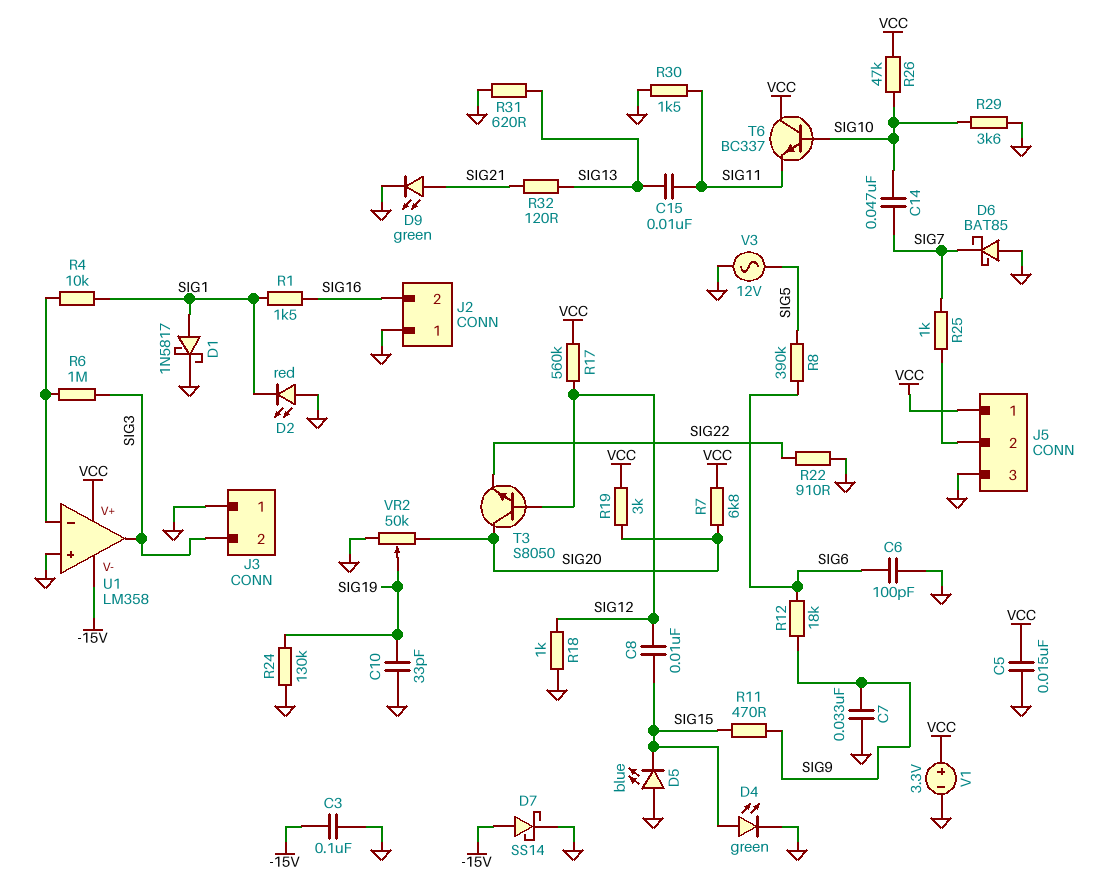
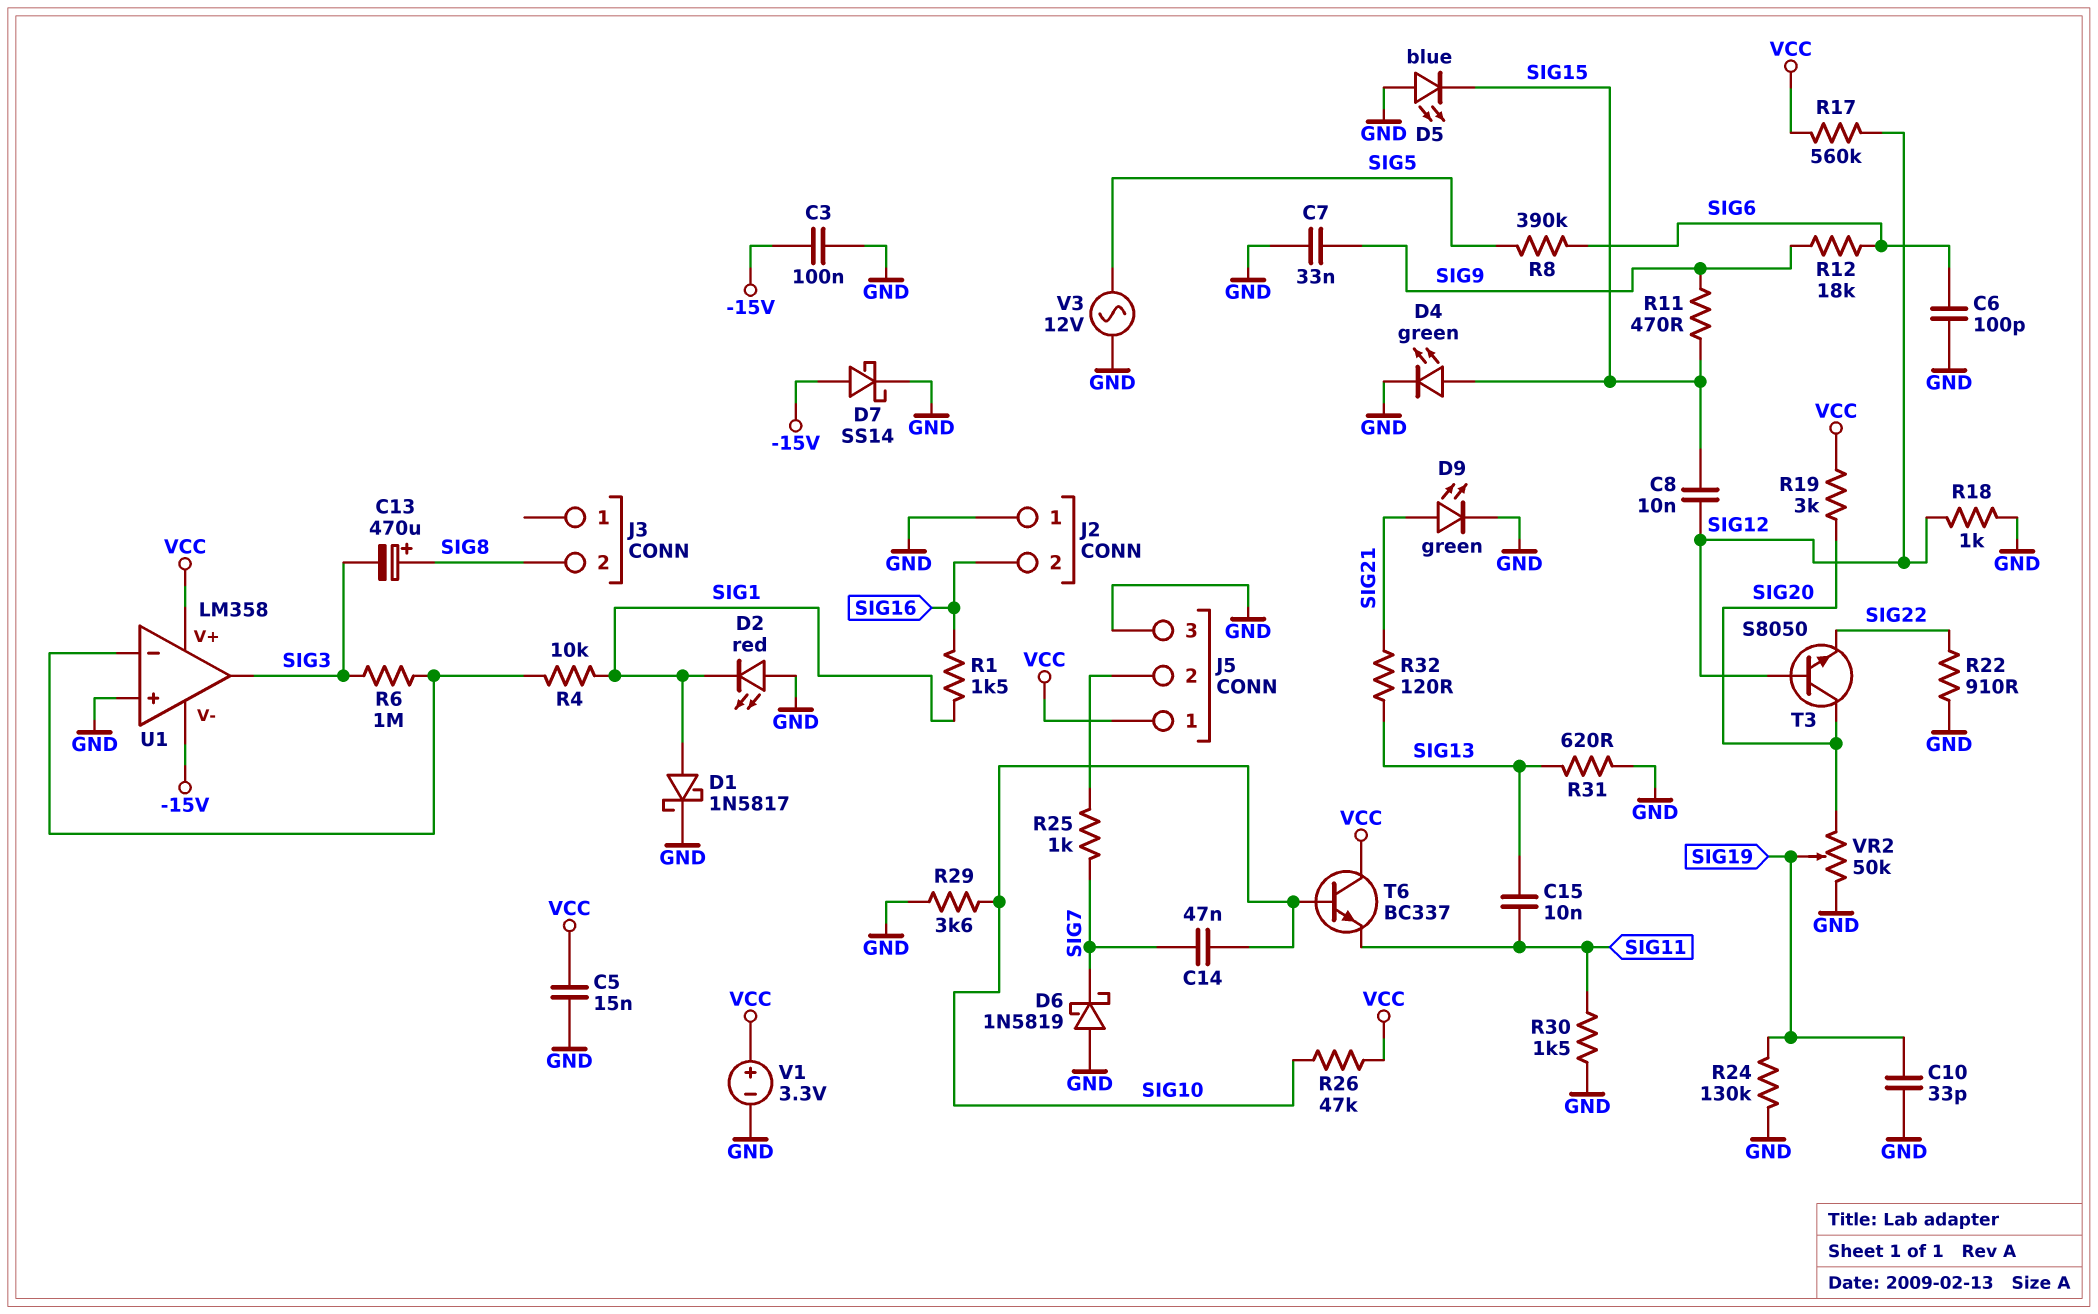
C13: none -> 470uF (plus SIG8, minus SIG3)
D6: schottky BAT85 (A GND, K SIG7) -> schottky 1N5819 (A GND, K SIG7)
J3 pin 1: GND -> none
J3 pin 2: SIG3 -> SIG8
R7: 6.8k (SIG20, VCC) -> none

